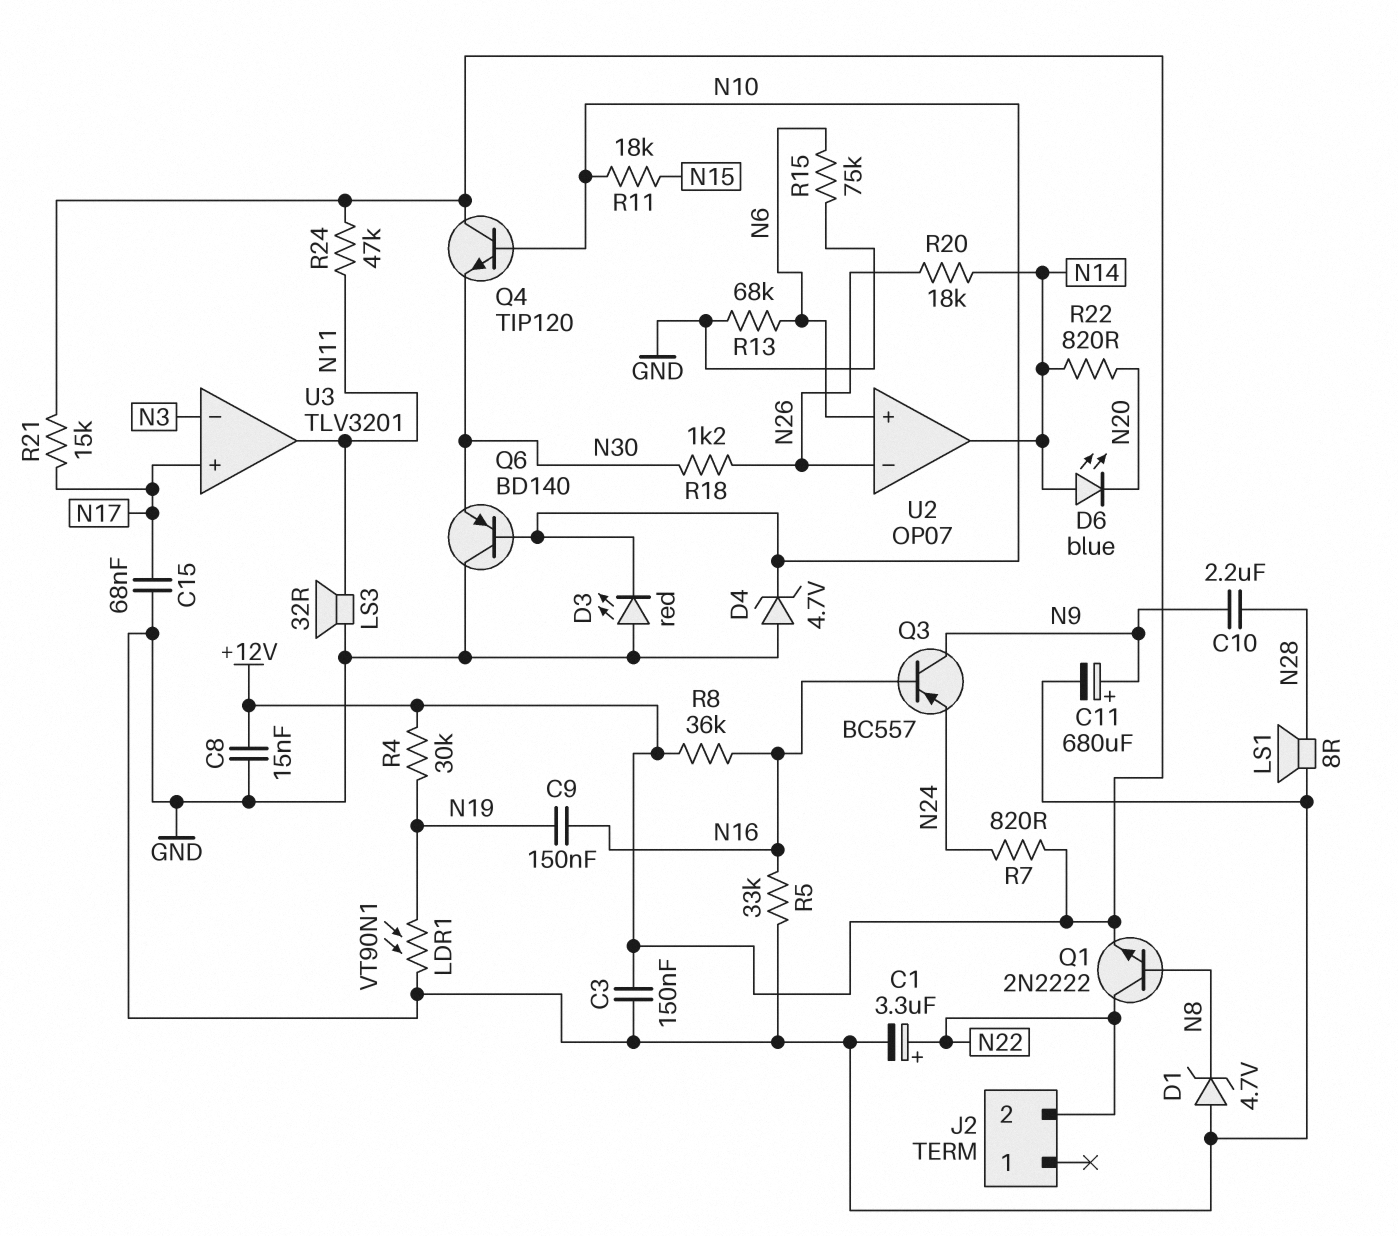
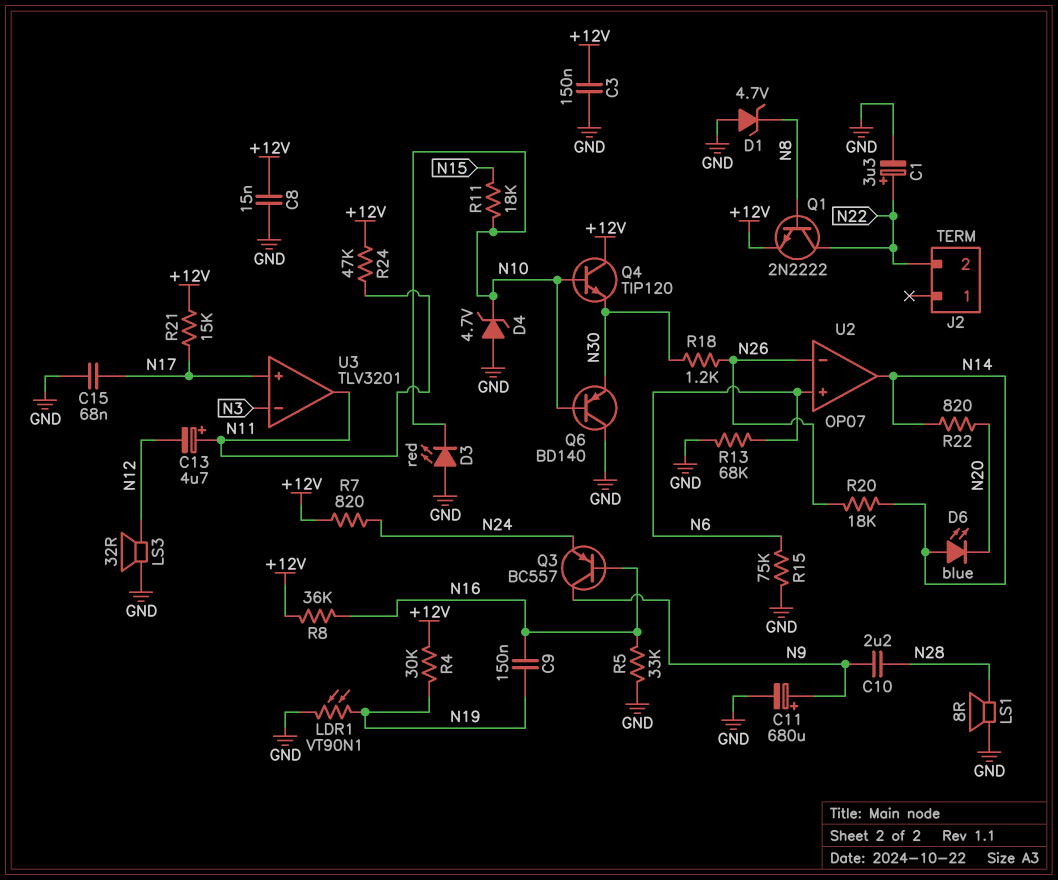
C13: none -> 4.7uF (plus N11, minus N12)
LS3: speaker 32R (GND, N11) -> speaker 32R (GND, N12)

